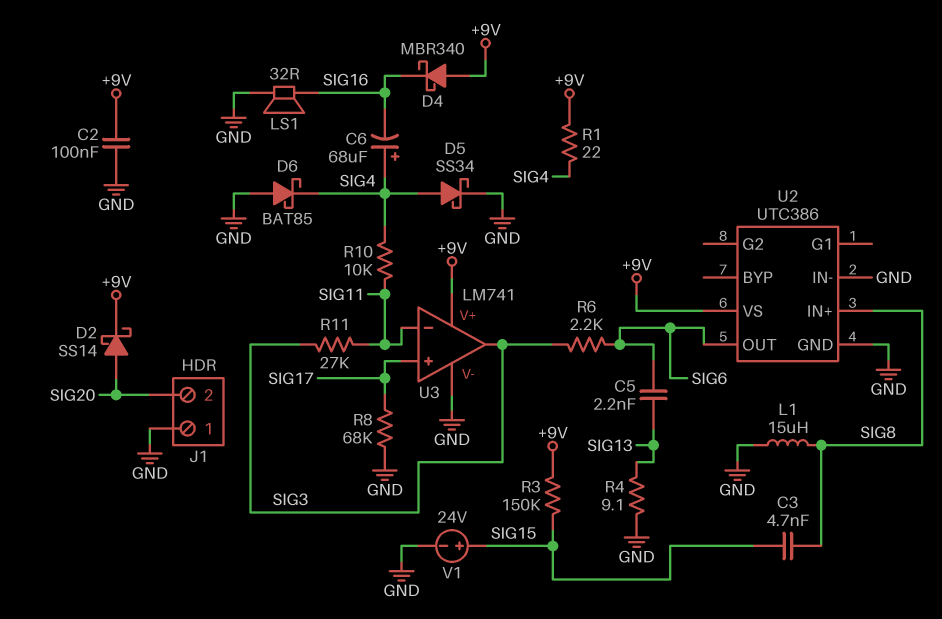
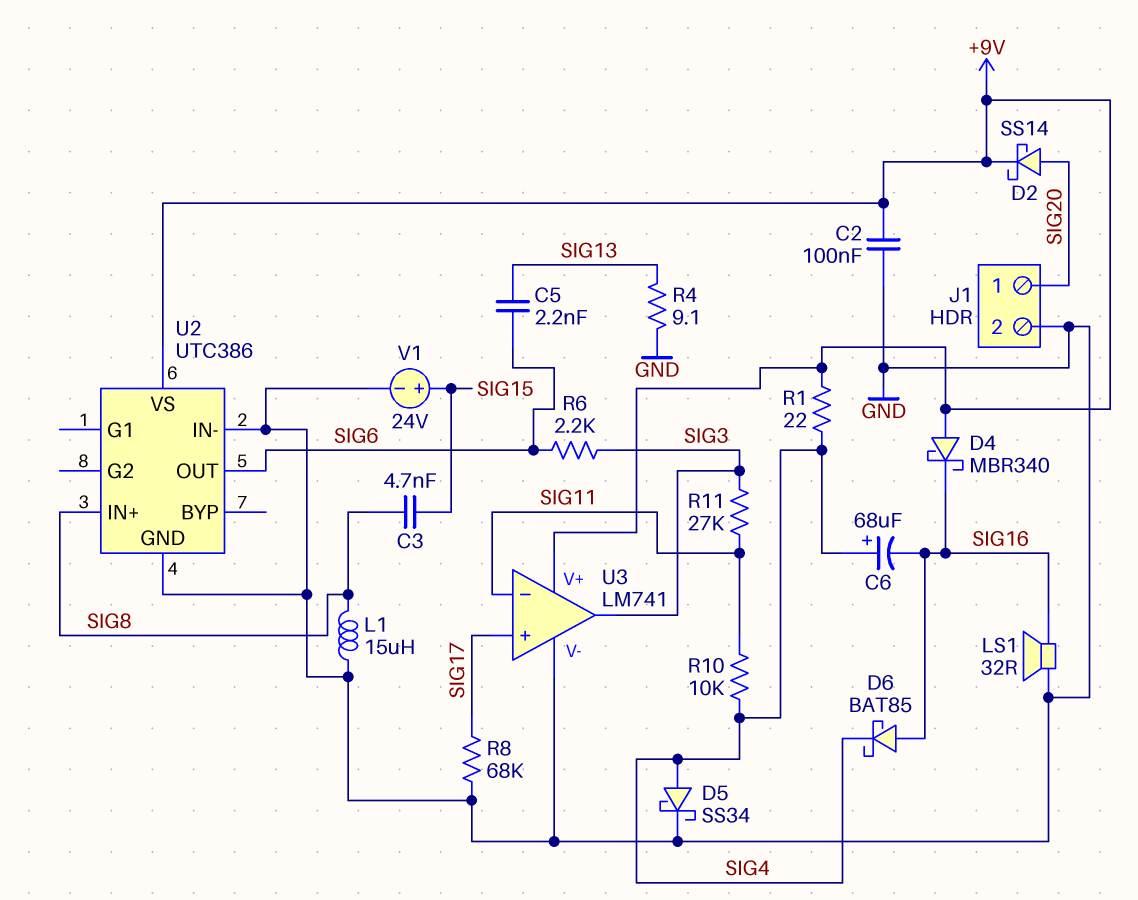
D6: schottky BAT85 (A GND, K SIG4) -> schottky BAT85 (A SIG16, K SIG4)
J1 pin 1: GND -> SIG20
J1 pin 2: SIG20 -> GND
R3: 150k (+9V, SIG15) -> none

